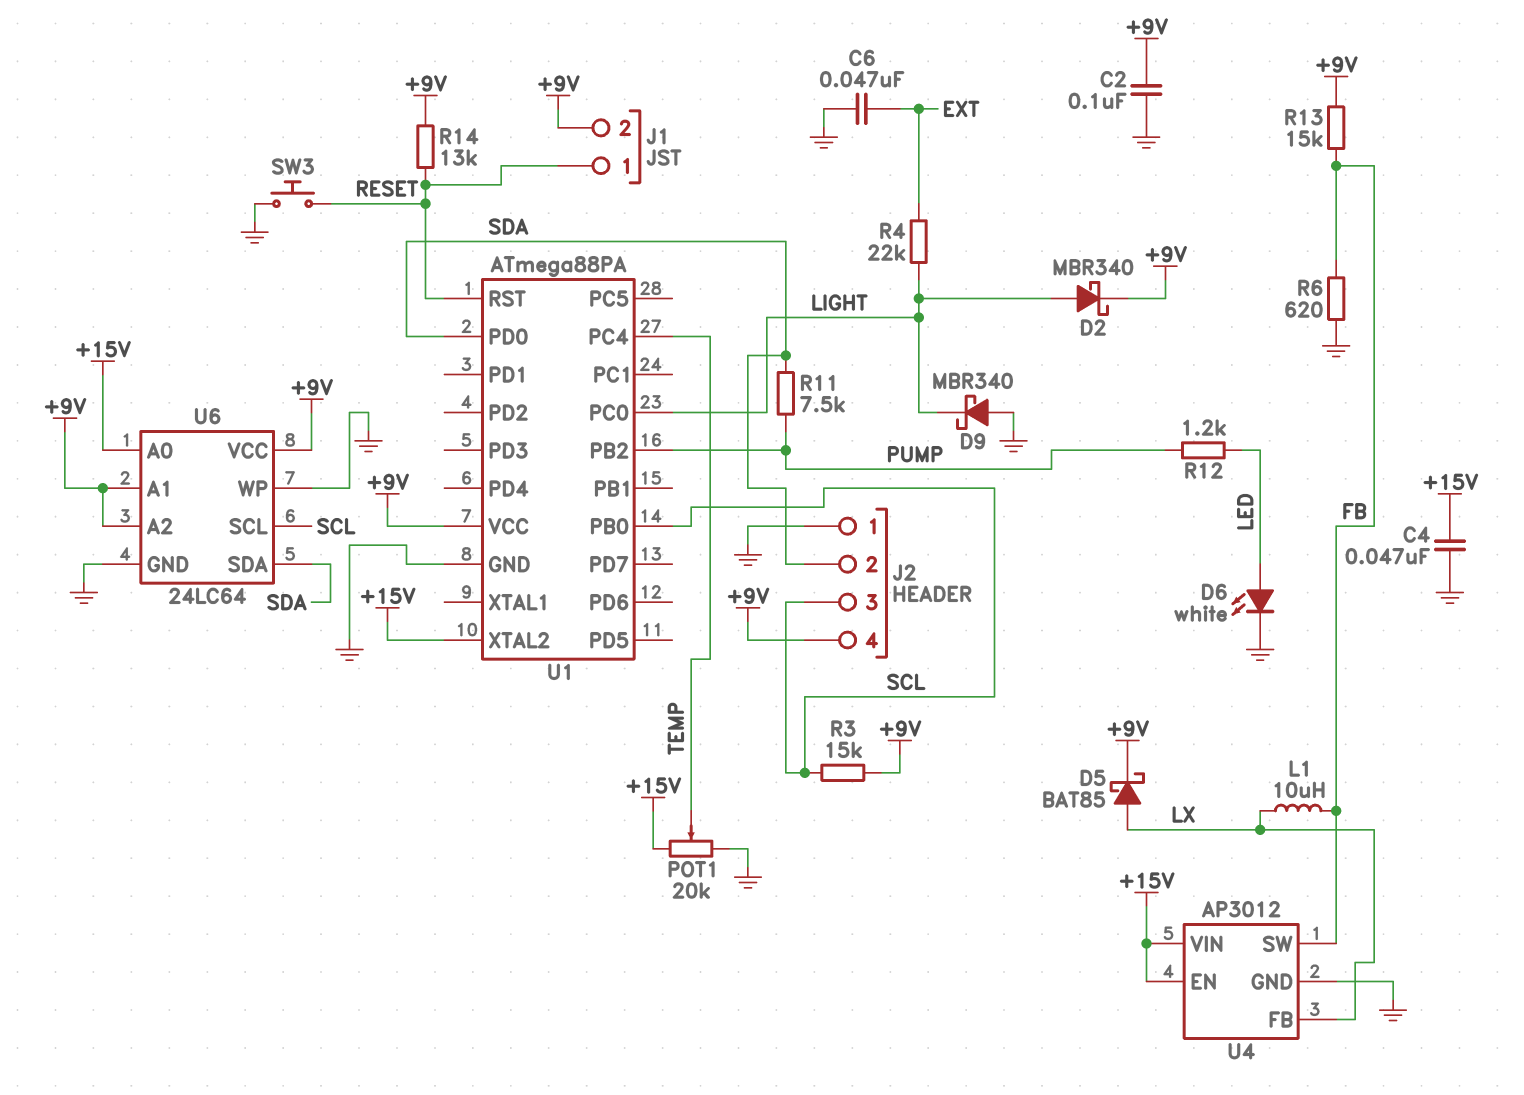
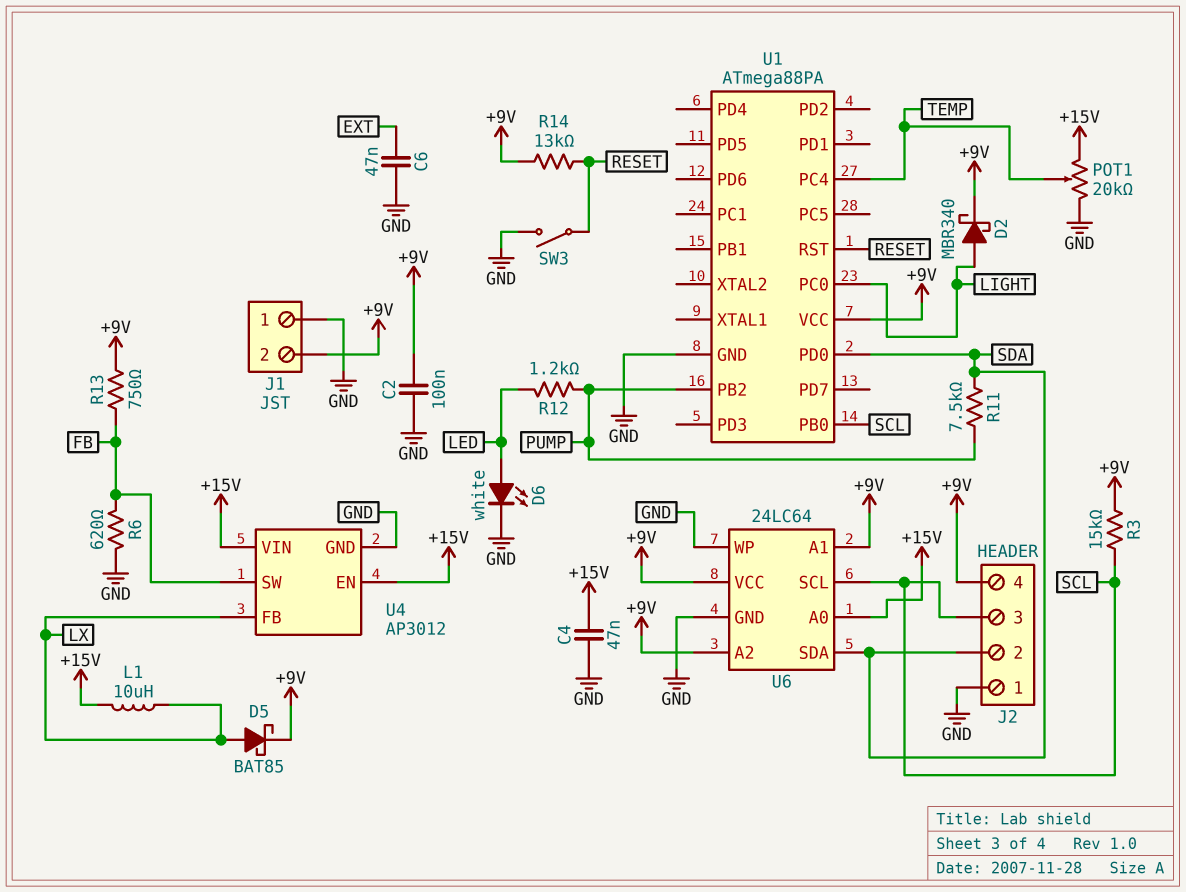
D9: schottky MBR340 (A GND, K LIGHT) -> none
J1 pin 1: RESET -> GND
L1: 10uH (FB, LX) -> 10uH (+15V, LX)
R4: 22k (EXT, LIGHT) -> none
R13: 15k (+9V, FB) -> 750 (+9V, FB)
SW3: button (GND, RESET) -> switch (GND, RESET)
U1 pin XTAL2: +15V -> none

